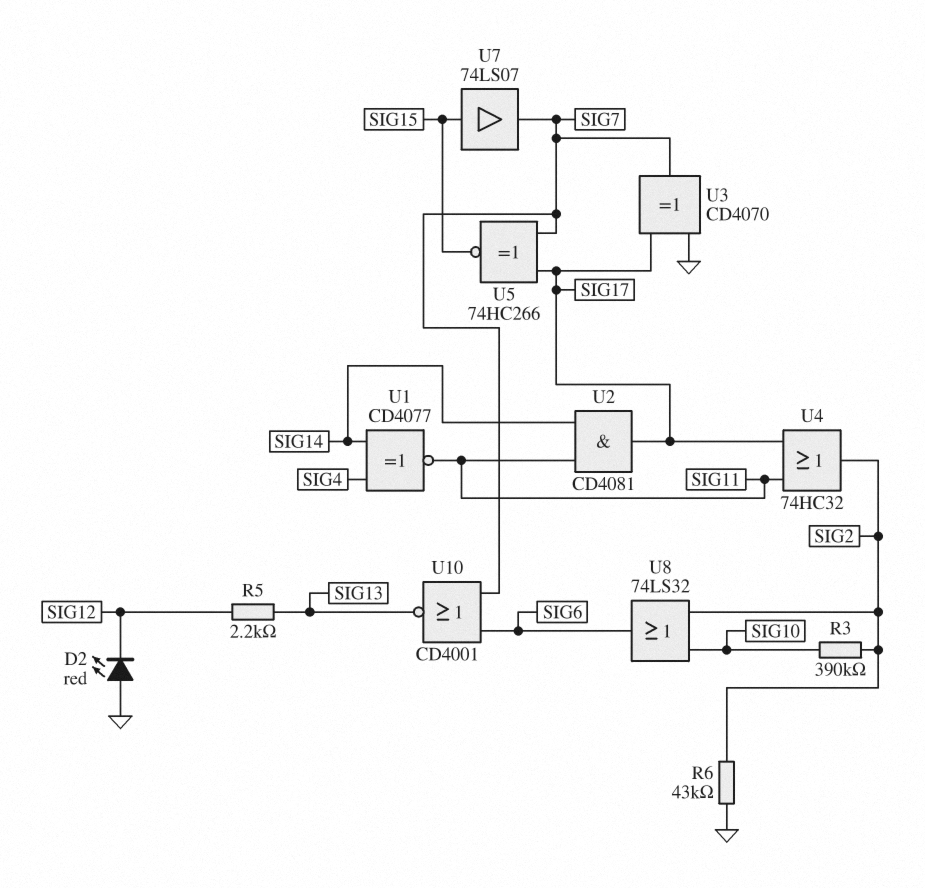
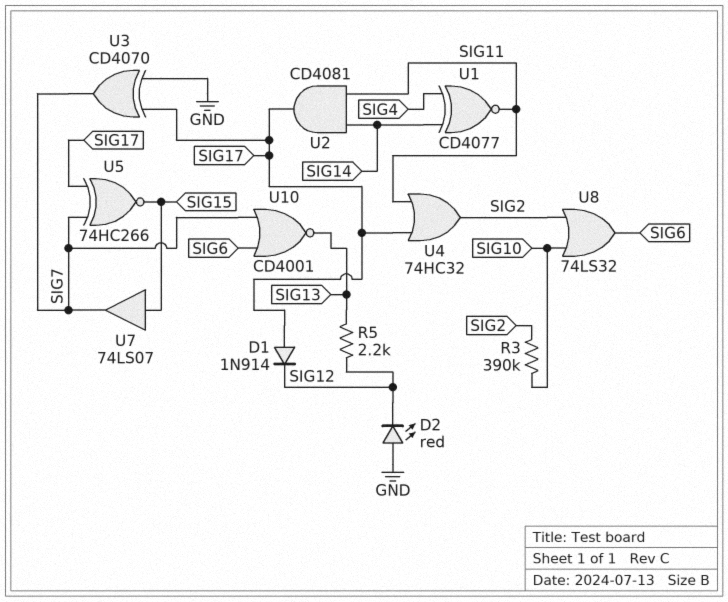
D1: none -> diode 1N914 (A SIG17, K SIG12)
R6: 43k (GND, SIG2) -> none

